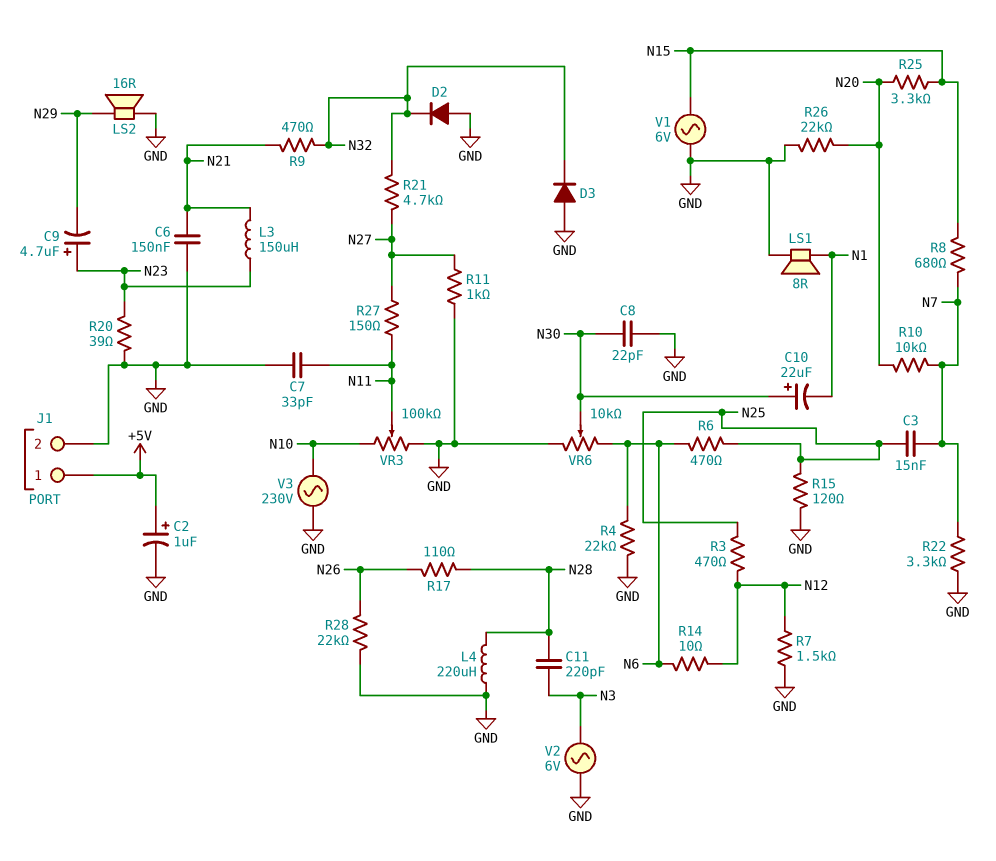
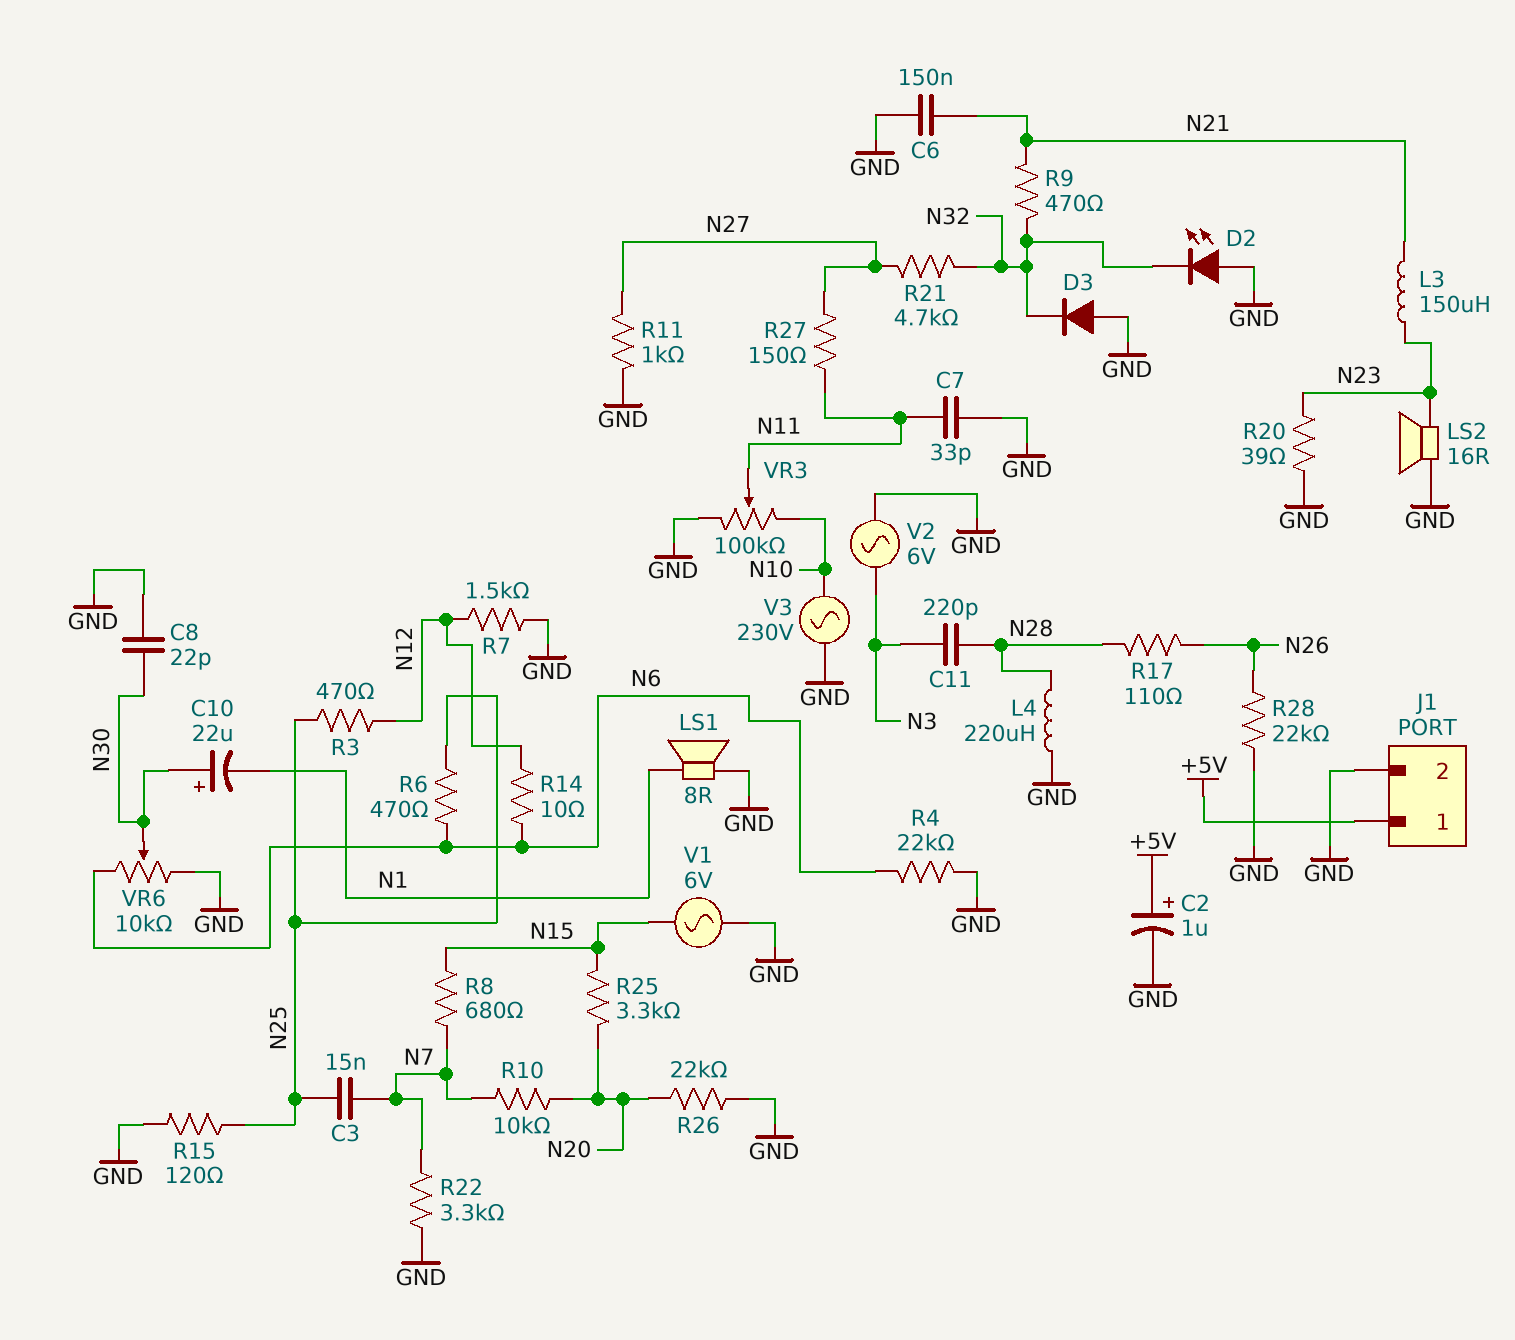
C9: 4.7uF (plus N23, minus N29) -> none
D2: diode (A GND, K N32) -> LED (A GND, K N32)
LS2: speaker 16R (GND, N29) -> speaker 16R (GND, N23)

